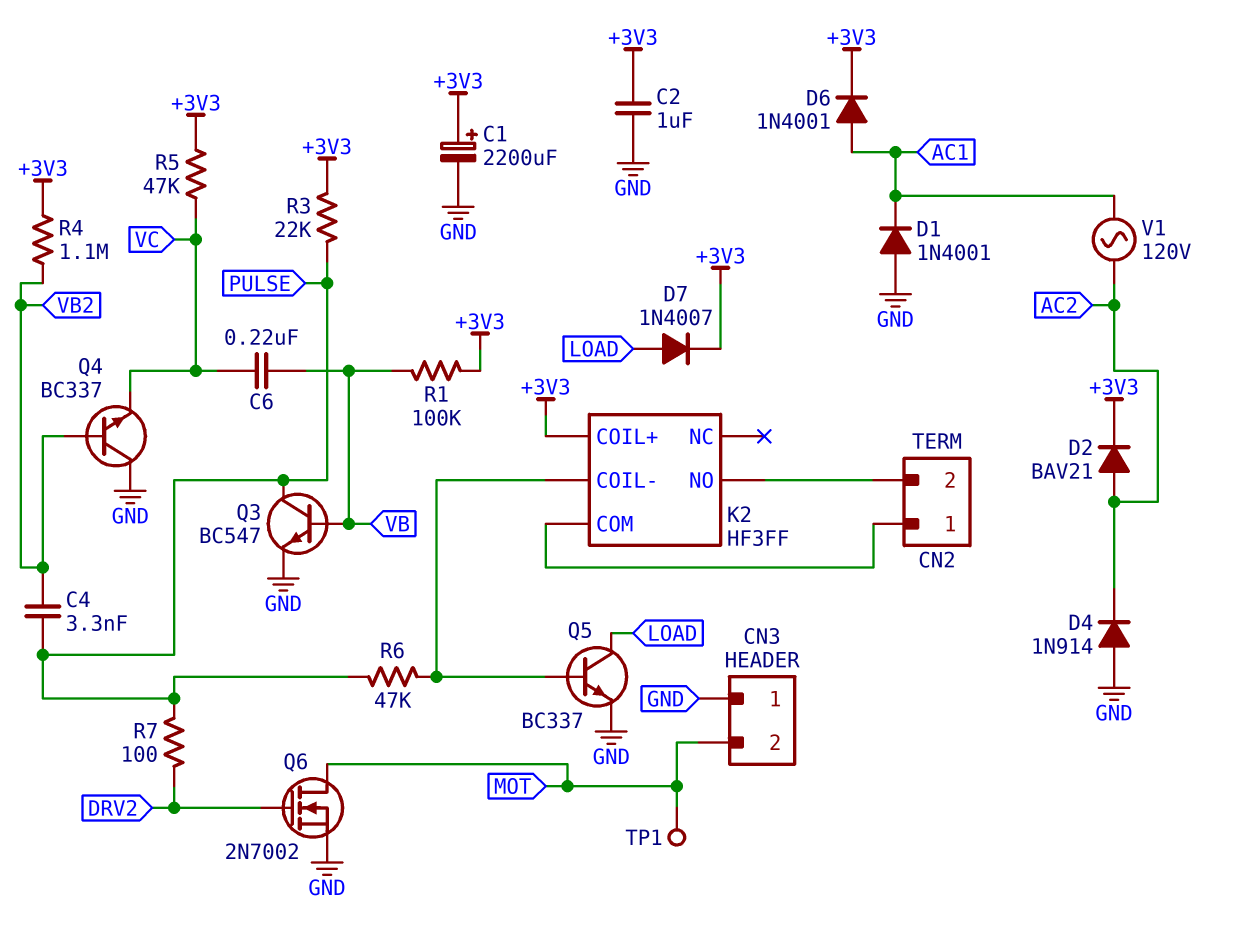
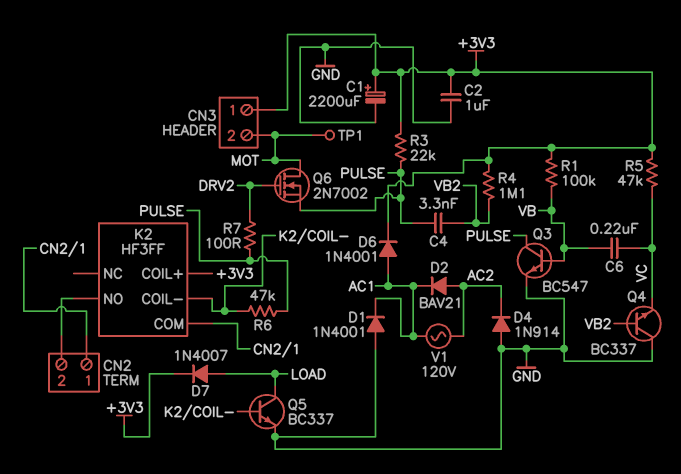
CN3 pin 1: GND -> +3V3
D2: diode BAV21 (A AC2, K +3V3) -> diode BAV21 (A AC2, K AC1)
Q6: NMOS 2N7002 (G DRV2, D MOT, S GND) -> NMOS 2N7002 (G DRV2, D MOT, S PULSE)

